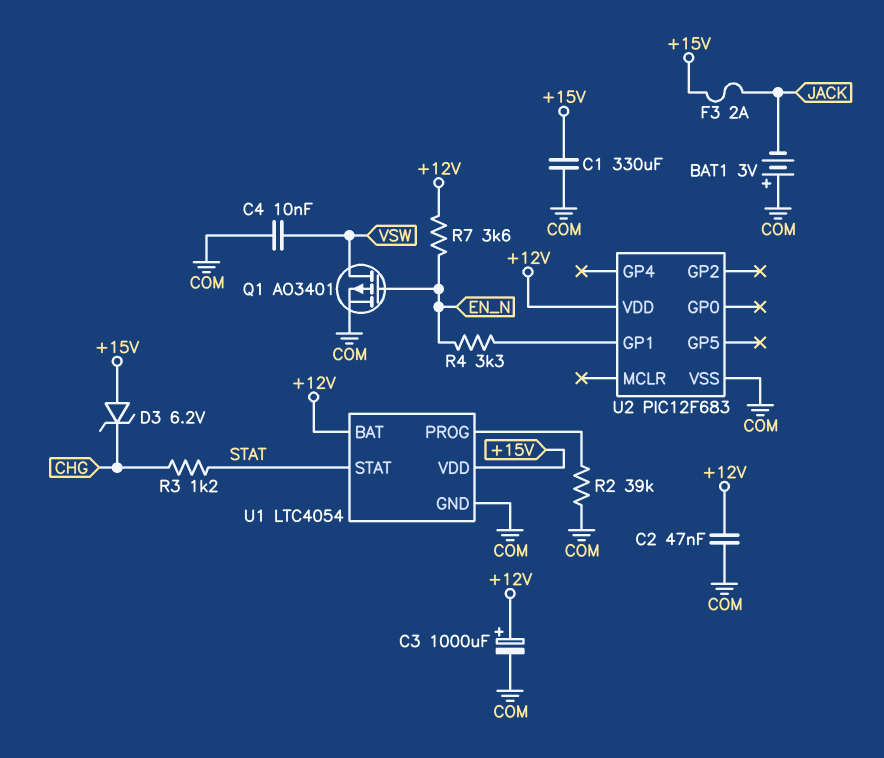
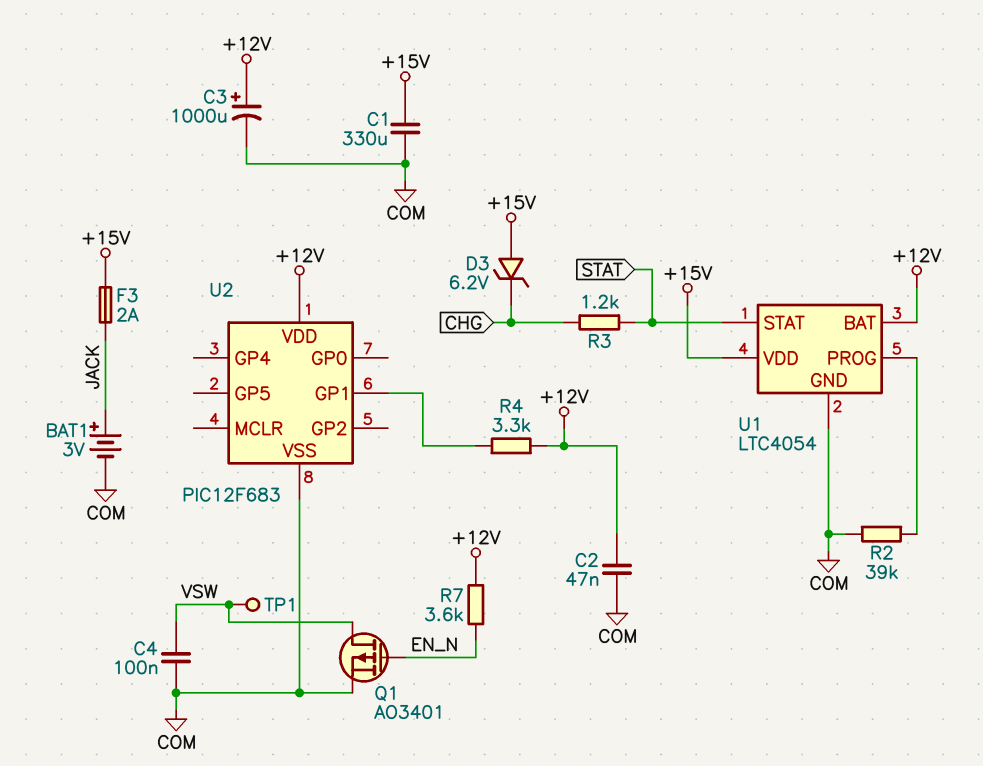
BAT1: 3V (plus COM, minus JACK) -> 3V (plus JACK, minus COM)
C4: 10nF (COM, VSW) -> 100nF (COM, VSW)
R4: 3.3k (EN_N, U2/GP1) -> 3.3k (+12V, U2/GP1)
TP1: none -> test point (VSW)

